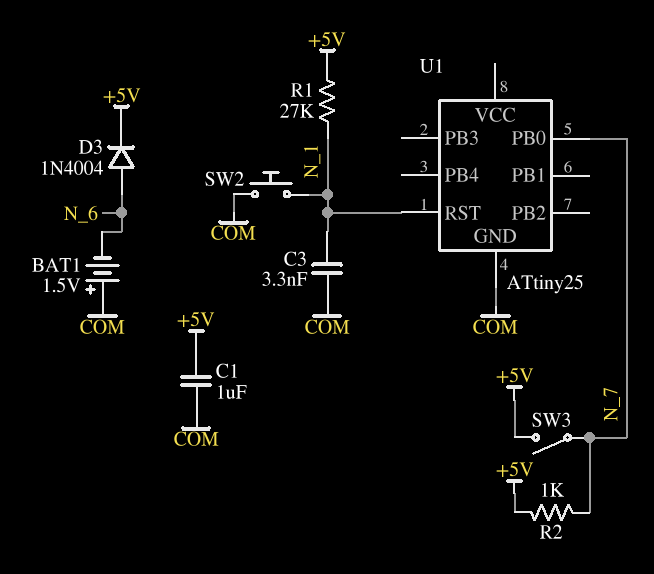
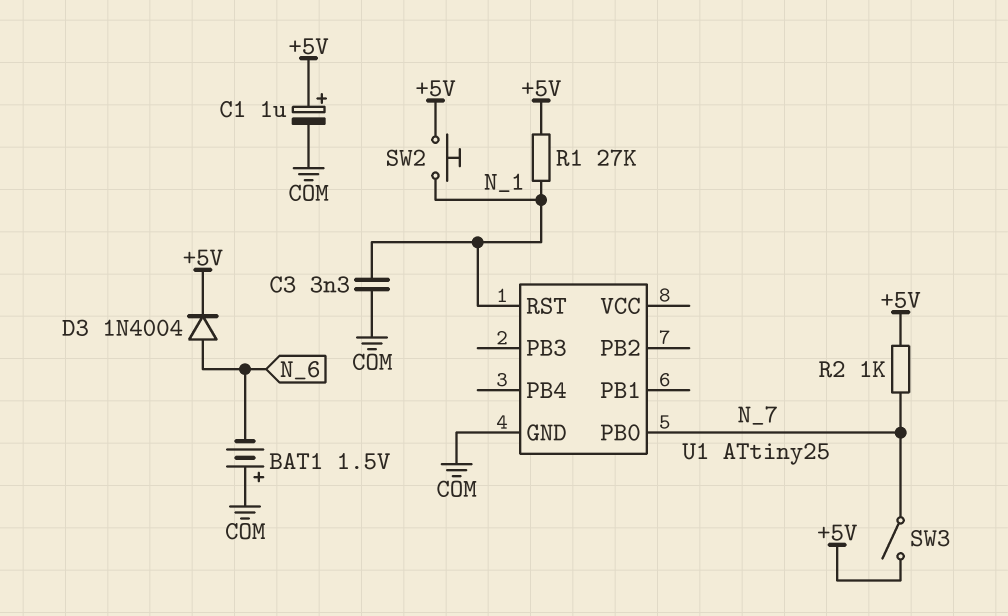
C1: 1uF (+5V, COM) -> 1uF (plus +5V, minus COM)
SW2: button (COM, N_1) -> button (+5V, N_1)

